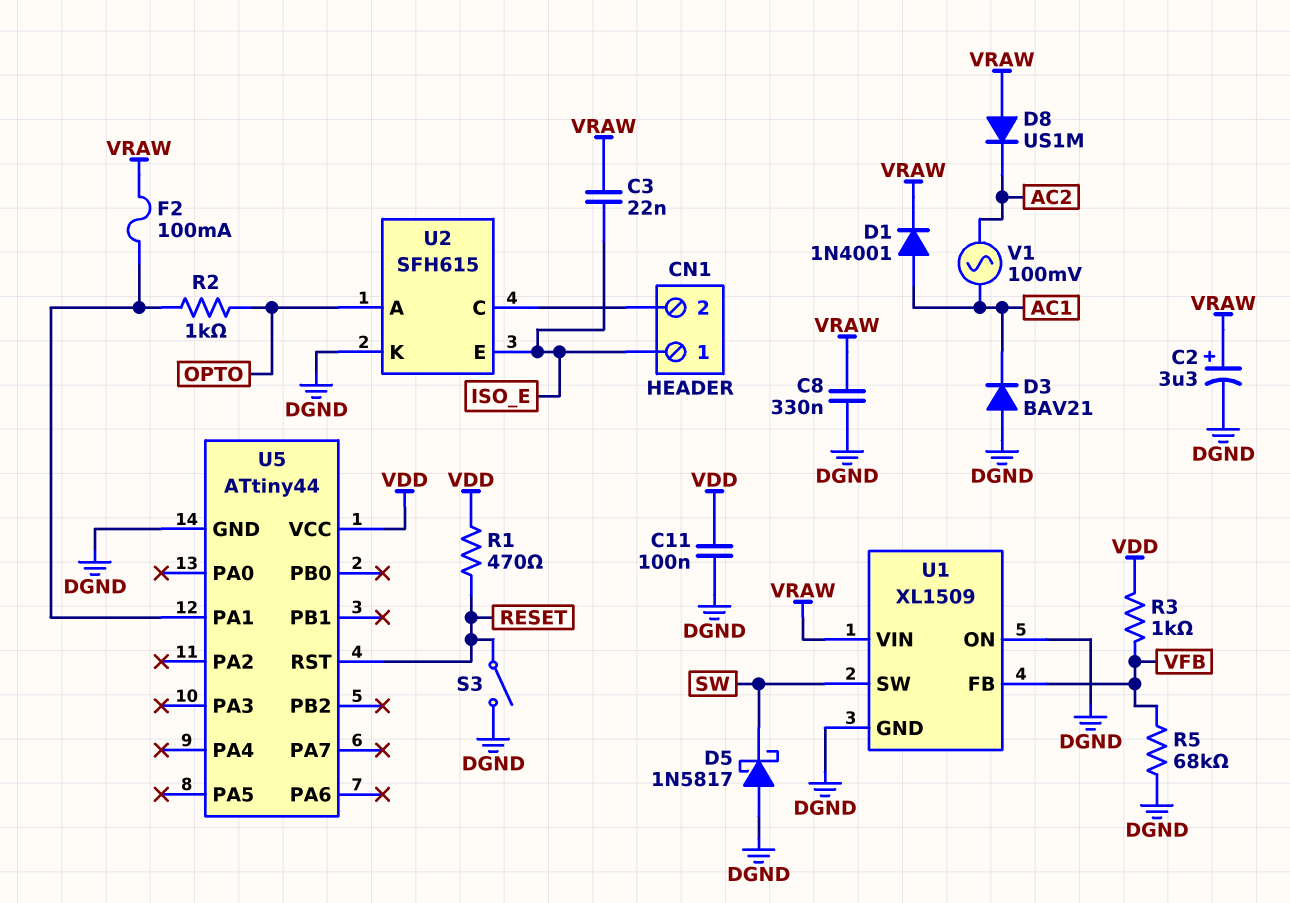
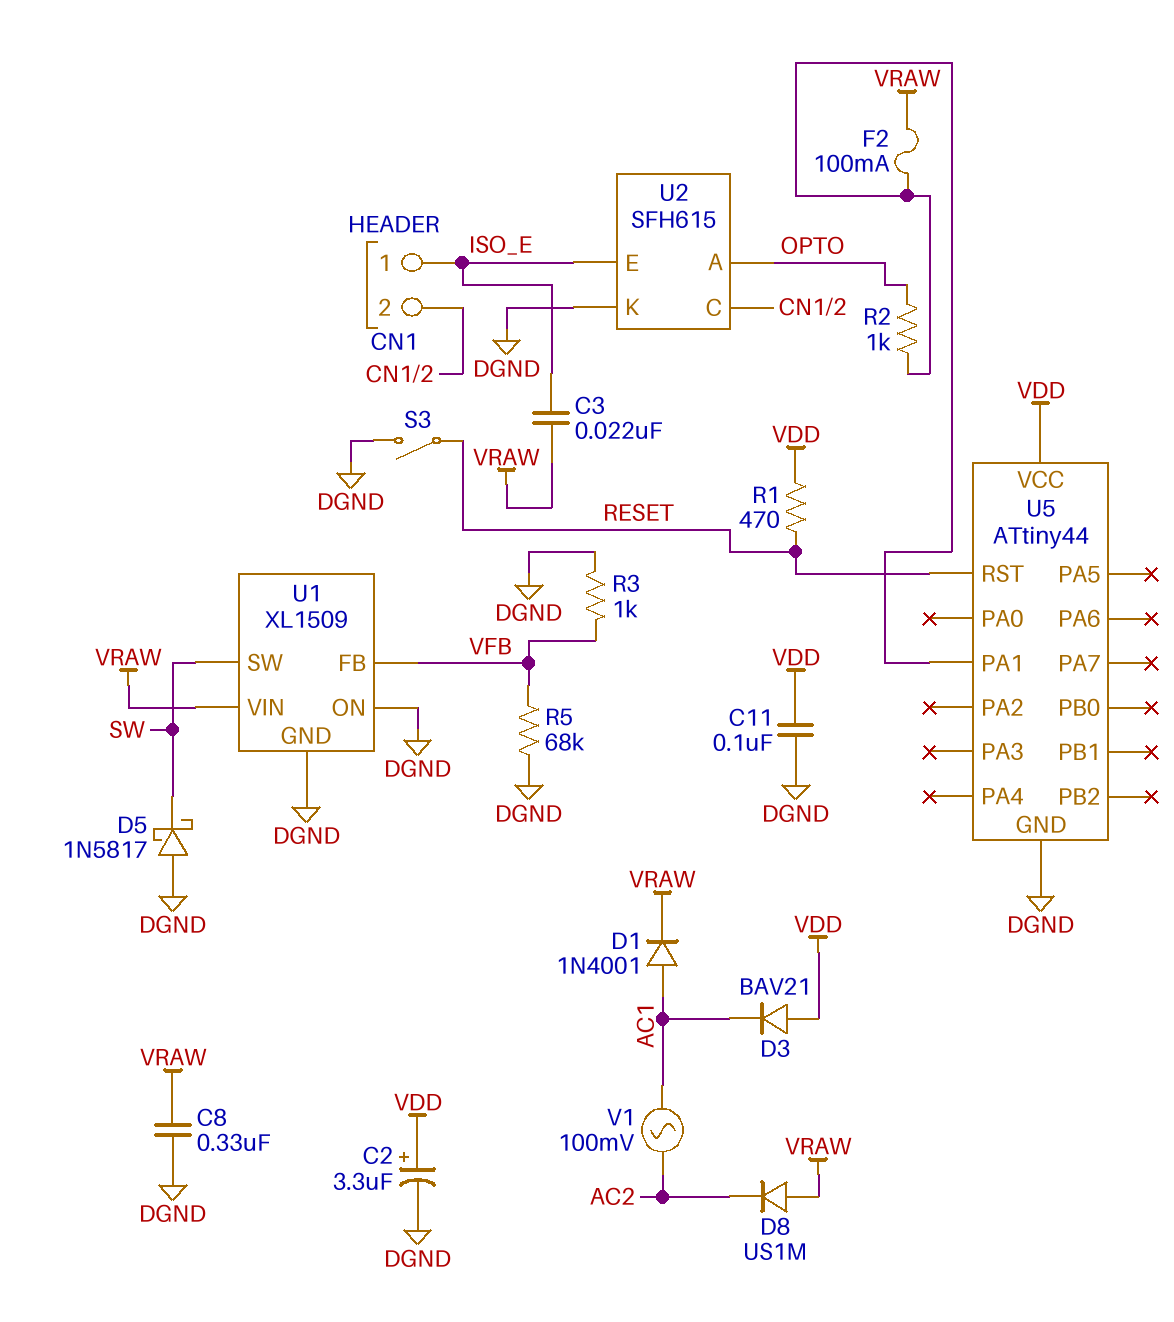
C2: 3.3uF (plus VRAW, minus DGND) -> 3.3uF (plus VDD, minus DGND)
D3: diode BAV21 (A DGND, K AC1) -> diode BAV21 (A VDD, K AC1)
R3: 1k (VDD, VFB) -> 1k (DGND, VFB)

